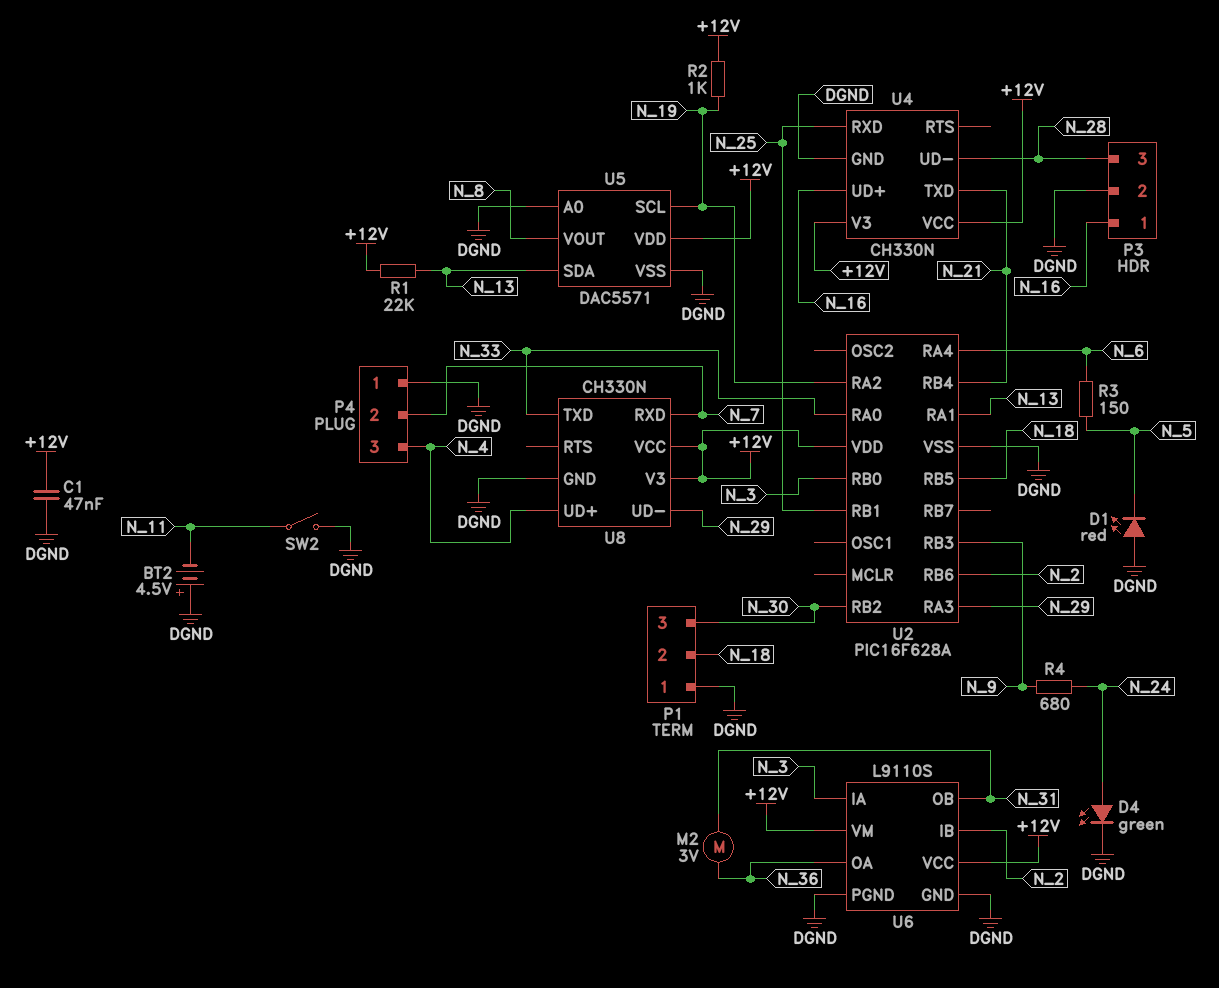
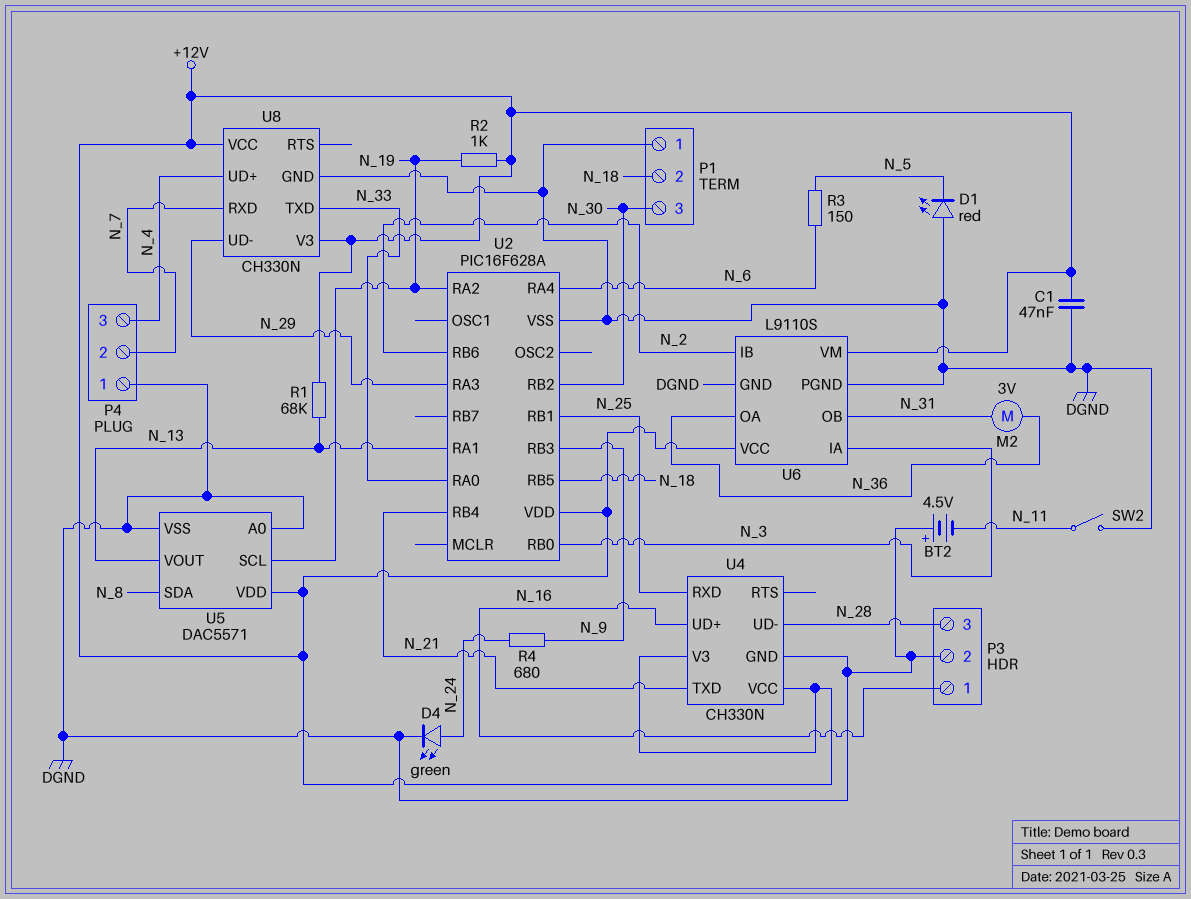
R1: 22k (+12V, N_13) -> 68k (+12V, N_13)
U5 pin SDA: N_13 -> N_8
U5 pin VOUT: N_8 -> N_13

